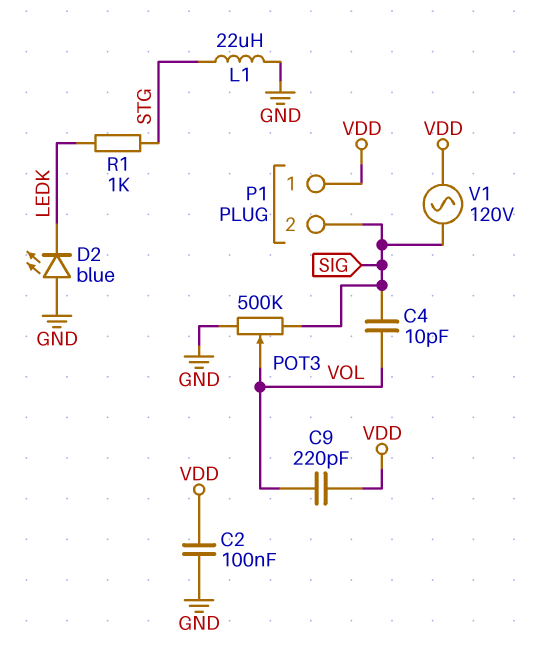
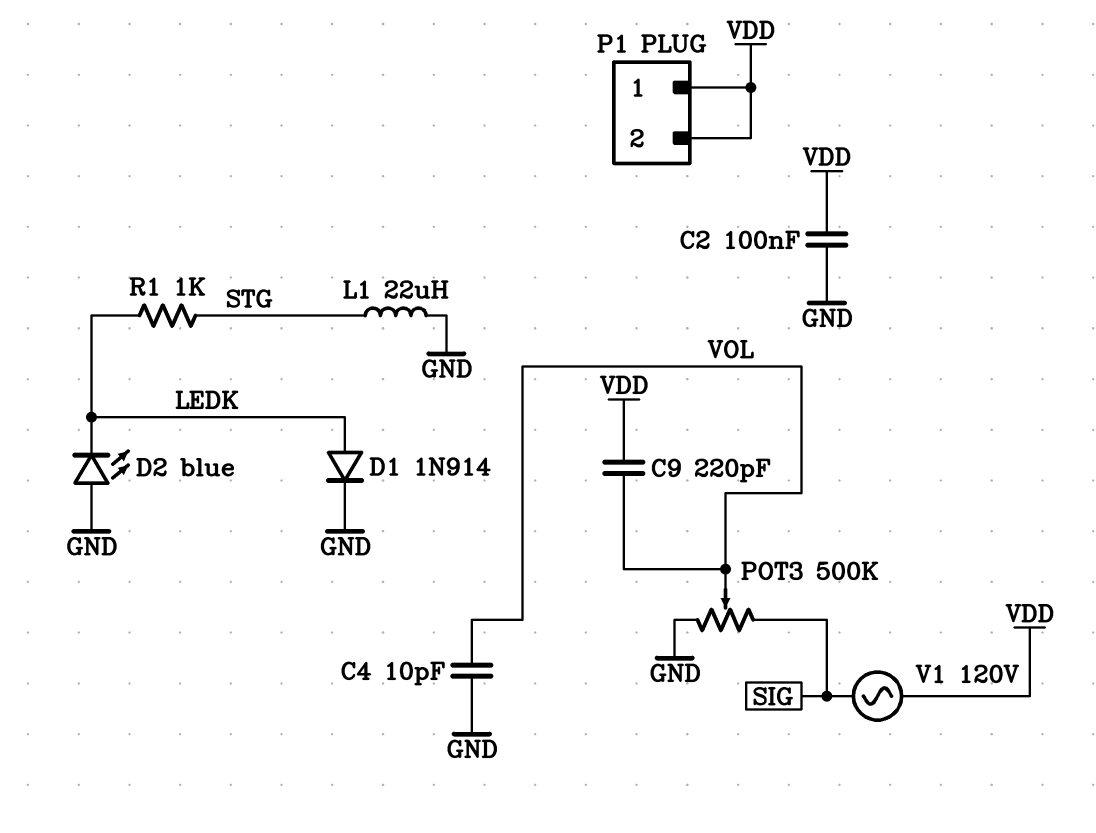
C4: 10pF (SIG, VOL) -> 10pF (GND, VOL)
D1: none -> diode 1N914 (A LEDK, K GND)
P1 pin 2: SIG -> VDD

